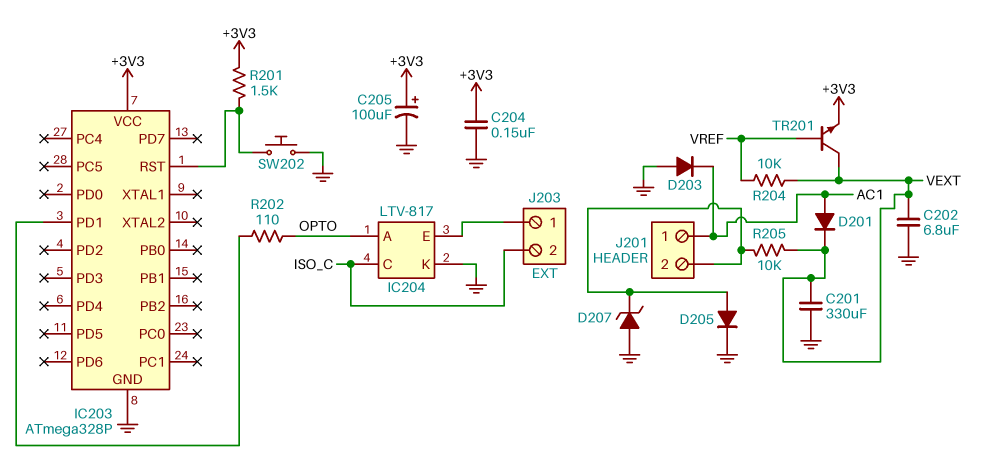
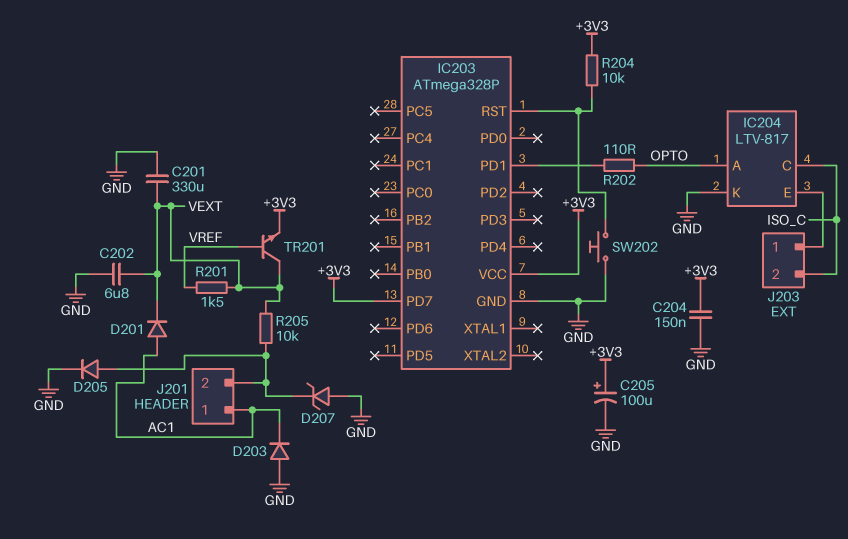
IC203 pin PD7: none -> +3V3
R201: 1.5k (+3V3, IC203/RST) -> 1.5k (VEXT, VREF)
R204: 10k (VEXT, VREF) -> 10k (+3V3, IC203/RST)

